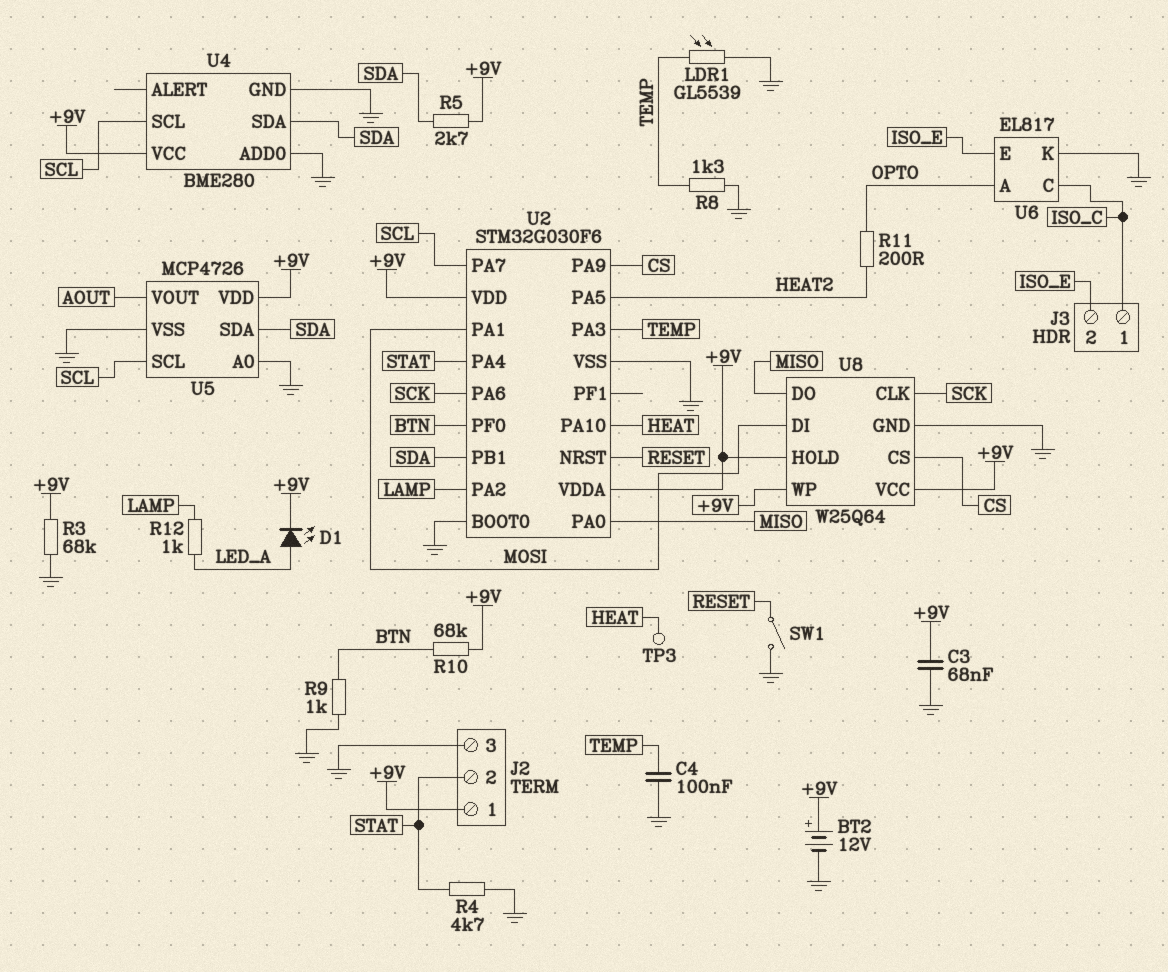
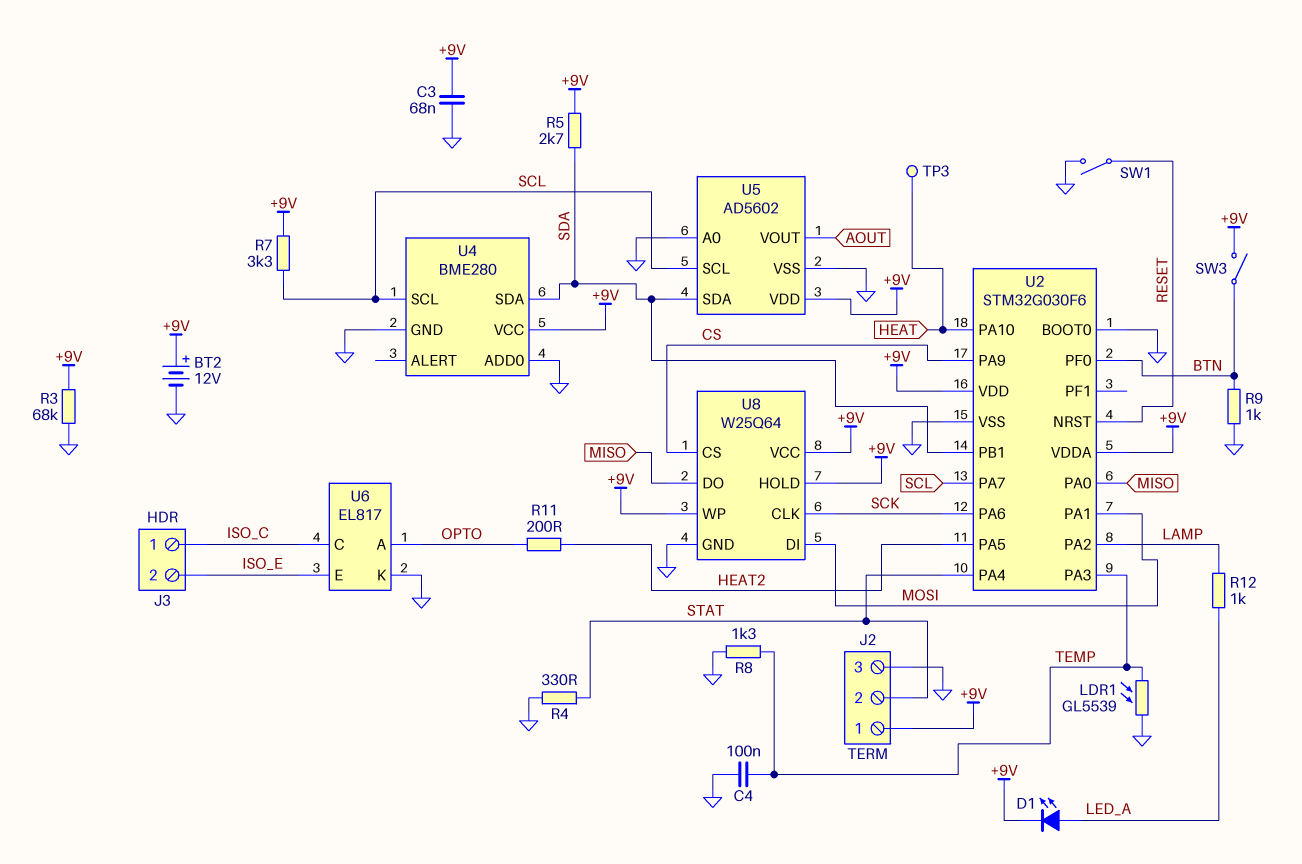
R4: 4.7k (GND, STAT) -> 330 (GND, STAT)
R7: none -> 3.3k (+9V, SCL)
R10: 68k (+9V, BTN) -> none
SW3: none -> switch (+9V, BTN)
U5: MCP4726 -> AD5602

